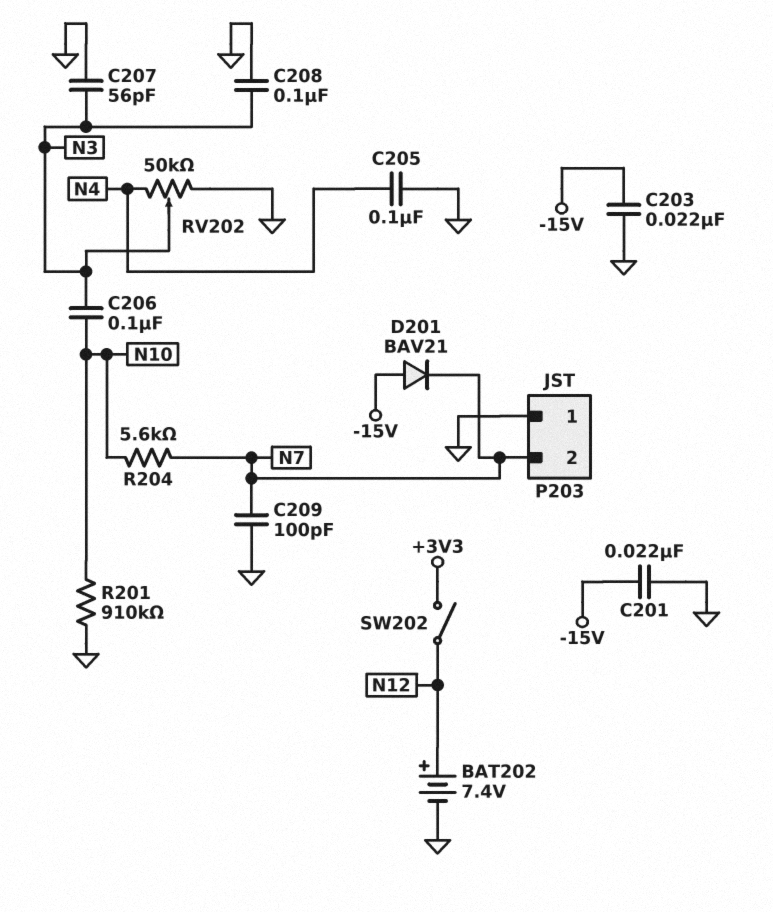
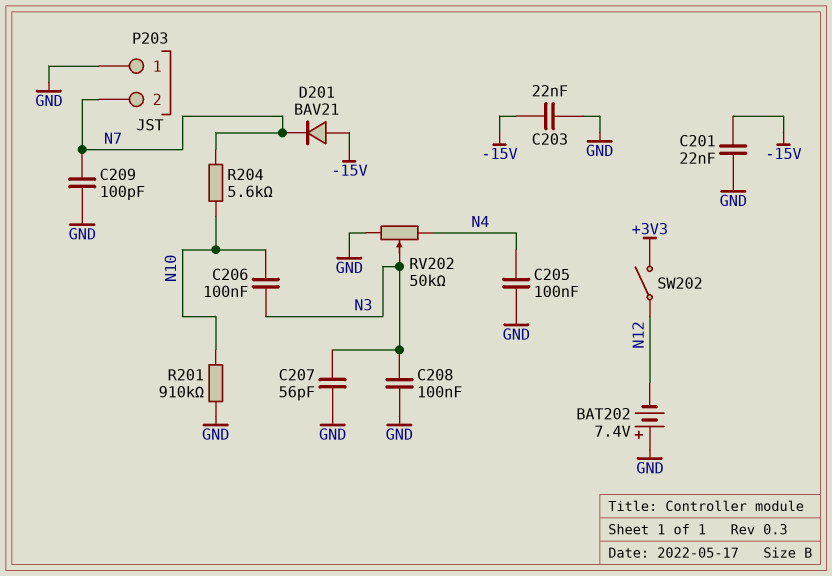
BAT202: 7.4V (plus N12, minus GND) -> 7.4V (plus GND, minus N12)

